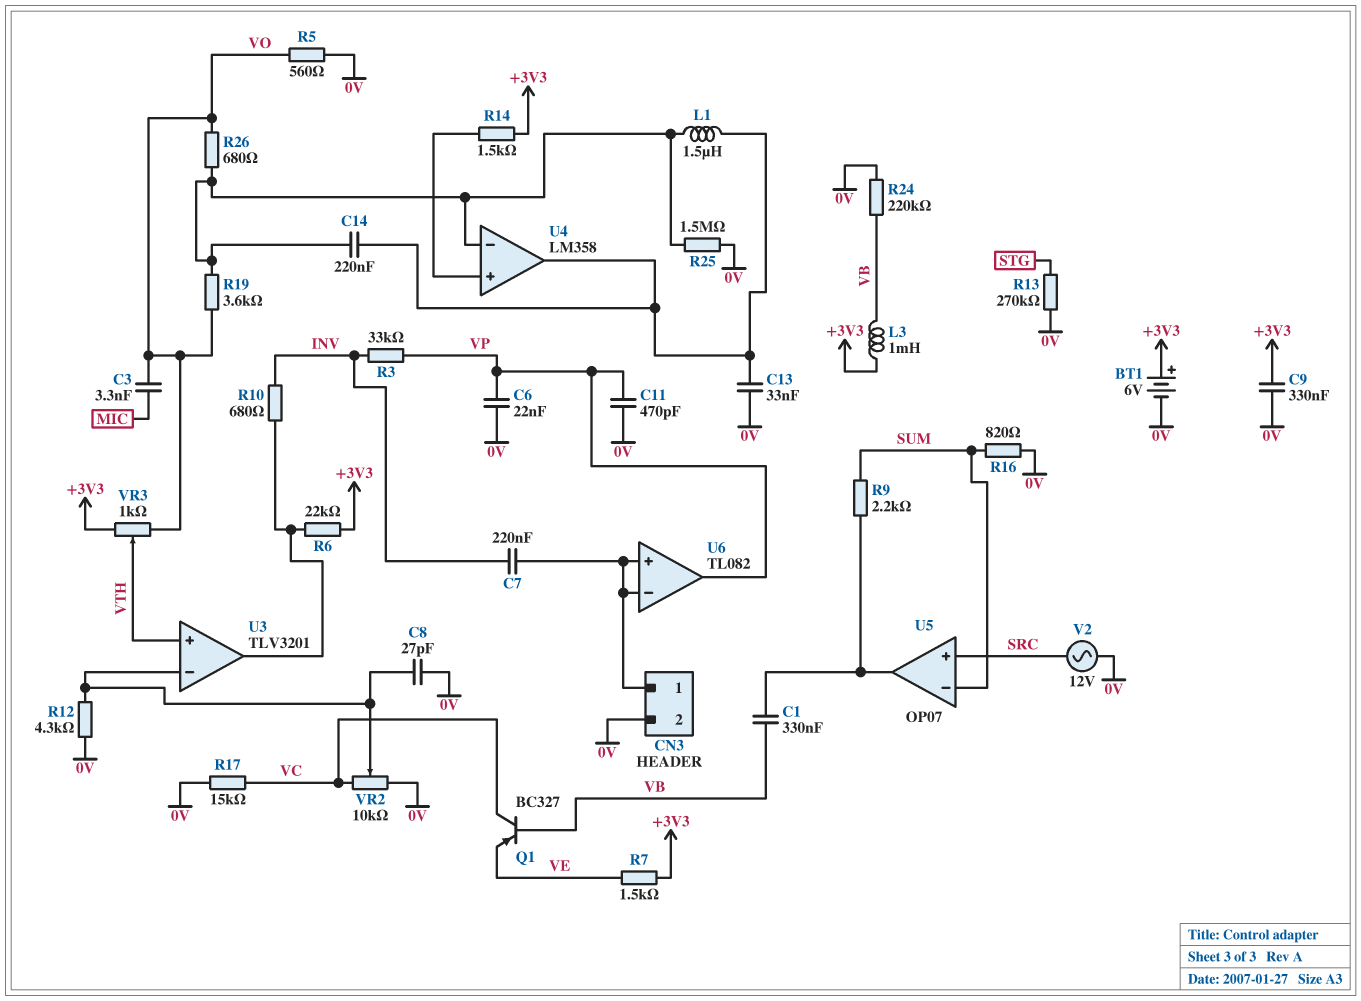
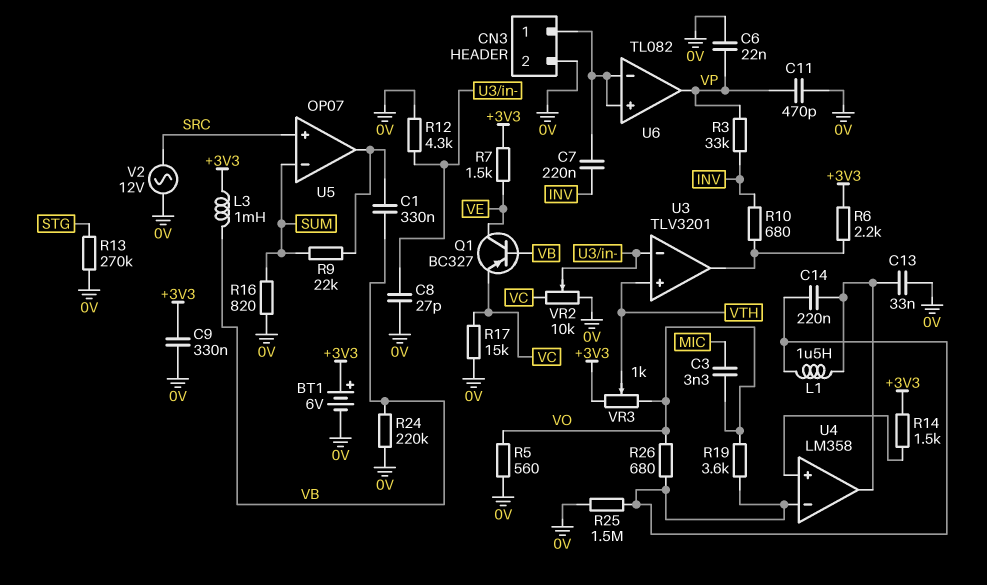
Q1: PNP BC327 (B VB, C VC, E VE) -> PNP BC327 (B VB, C VE, E VC)
R6: 22k (+3V3, U3/out) -> 2.2k (+3V3, U3/out)
R9: 2.2k (SUM, U5/out) -> 22k (SUM, U5/out)

